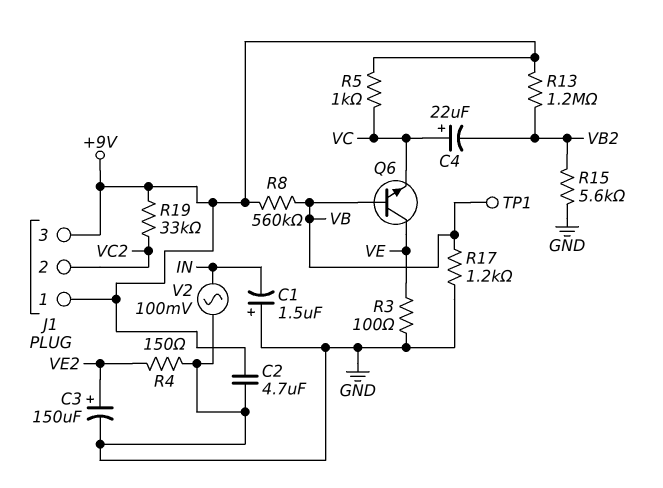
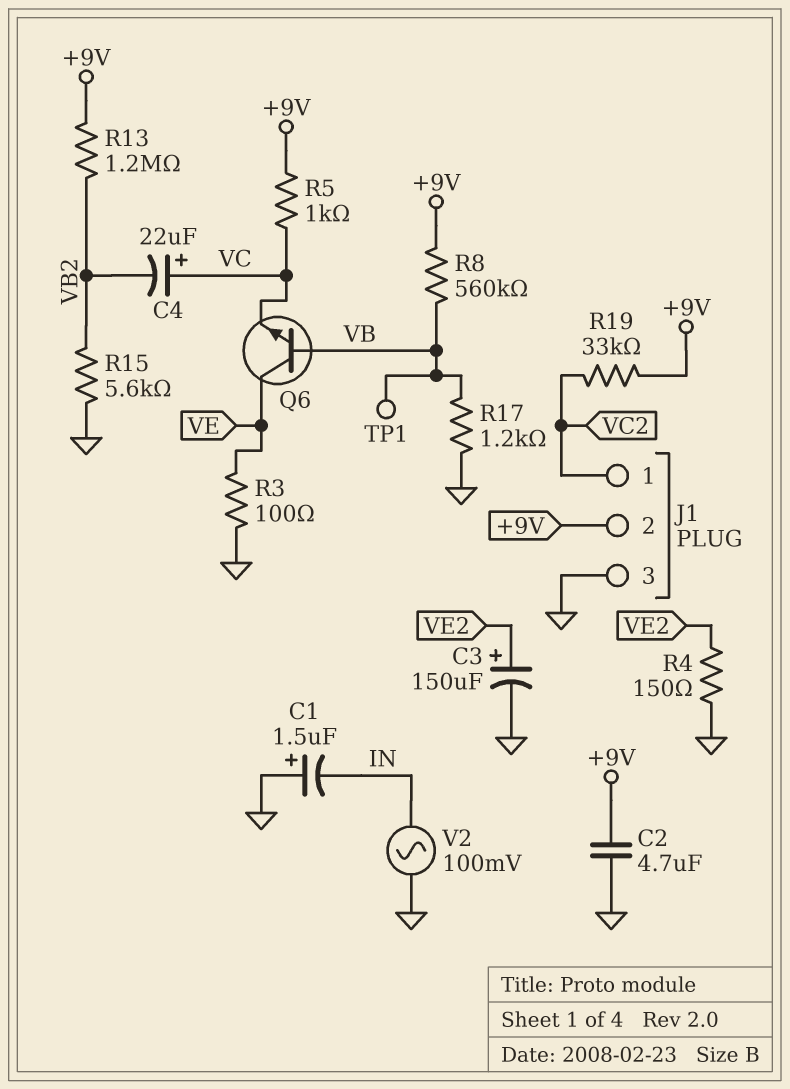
J1 pin 1: +9V -> VC2
J1 pin 2: VC2 -> +9V
J1 pin 3: +9V -> GND

